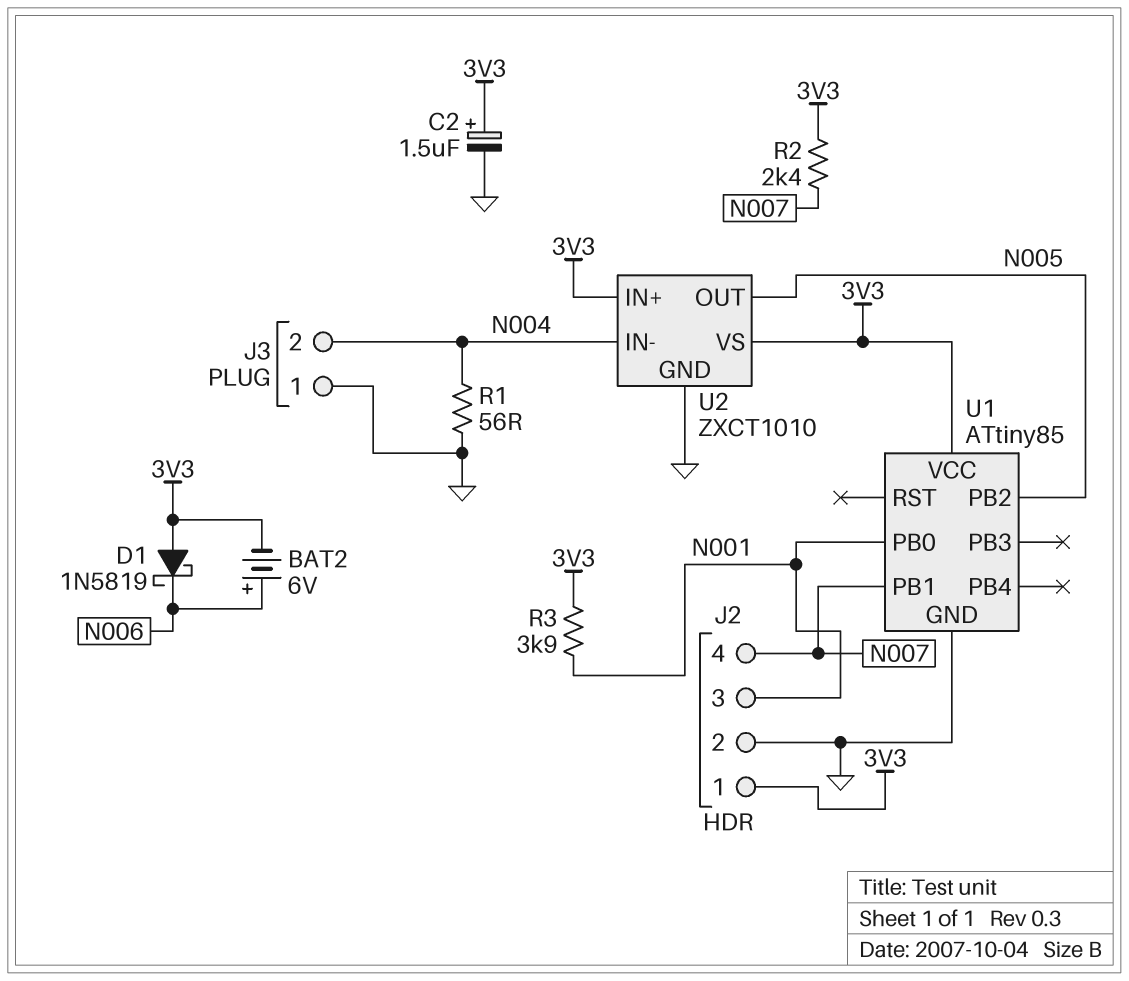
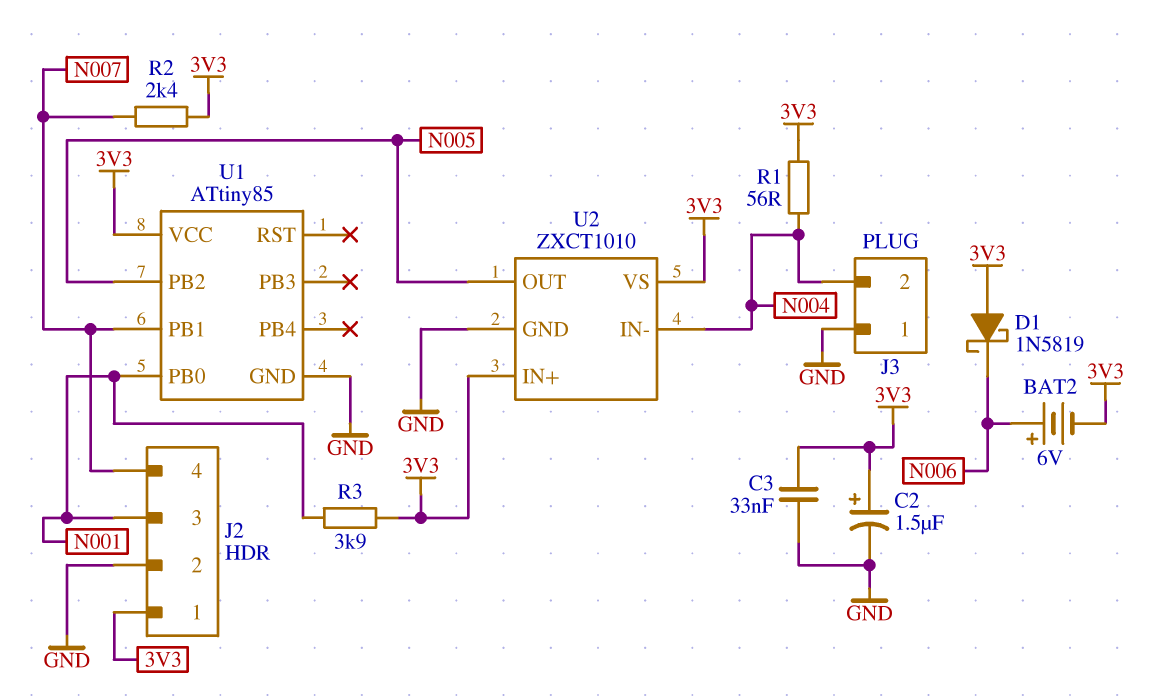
C3: none -> 33nF (3V3, GND)
R1: 56 (GND, N004) -> 56 (3V3, N004)

